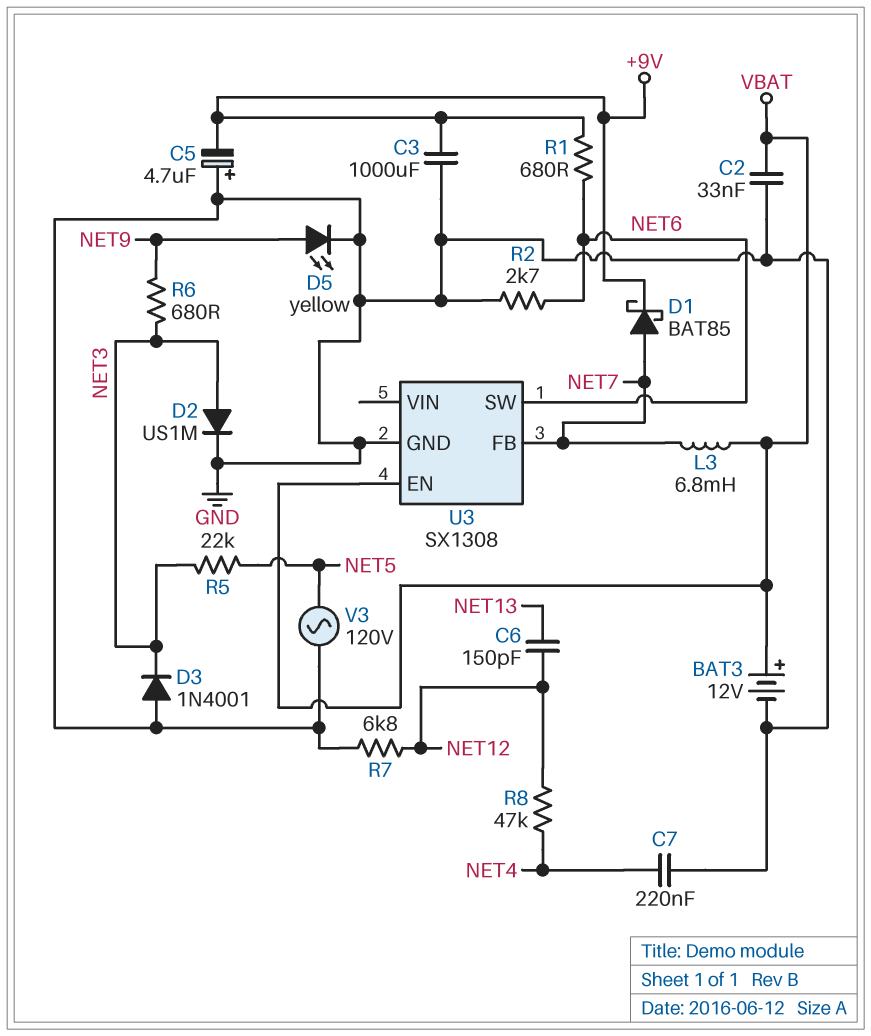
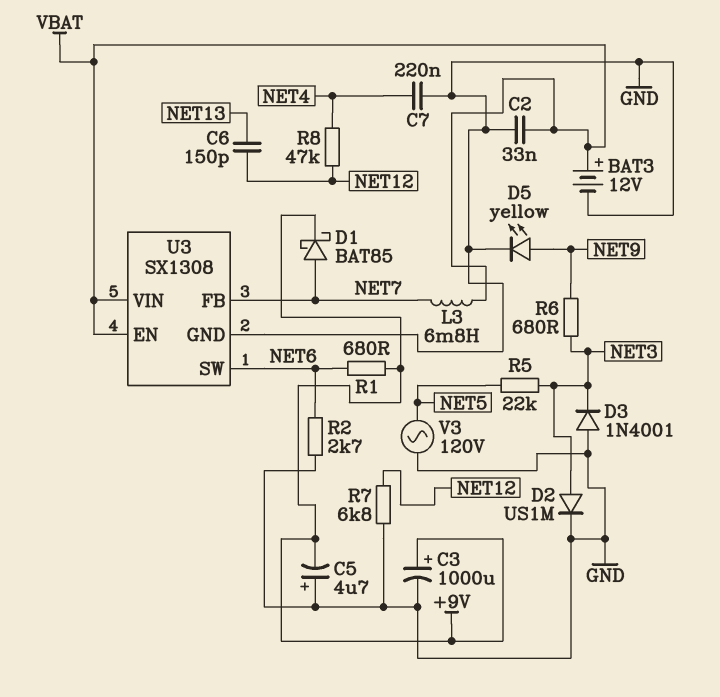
C3: 1000uF (+9V, GND) -> 1000uF (plus +9V, minus GND)
U3 pin VIN: none -> VBAT

